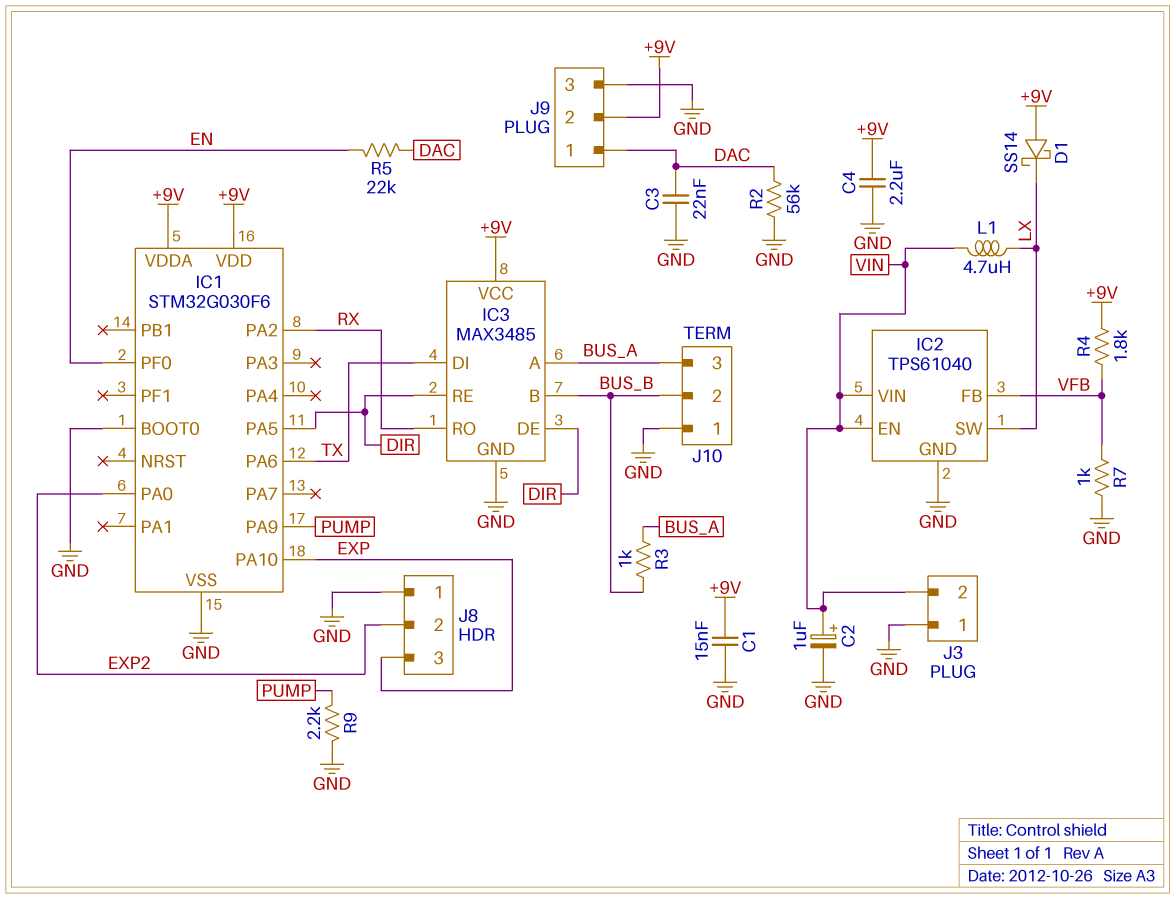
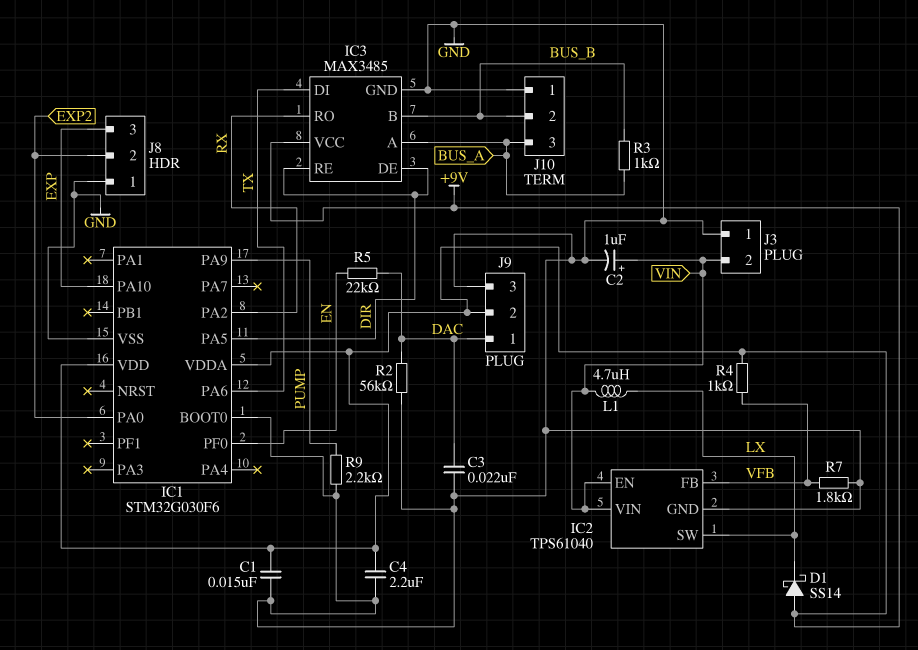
R4: 1.8k (+9V, VFB) -> 1k (+9V, VFB)
R7: 1k (GND, VFB) -> 1.8k (GND, VFB)

